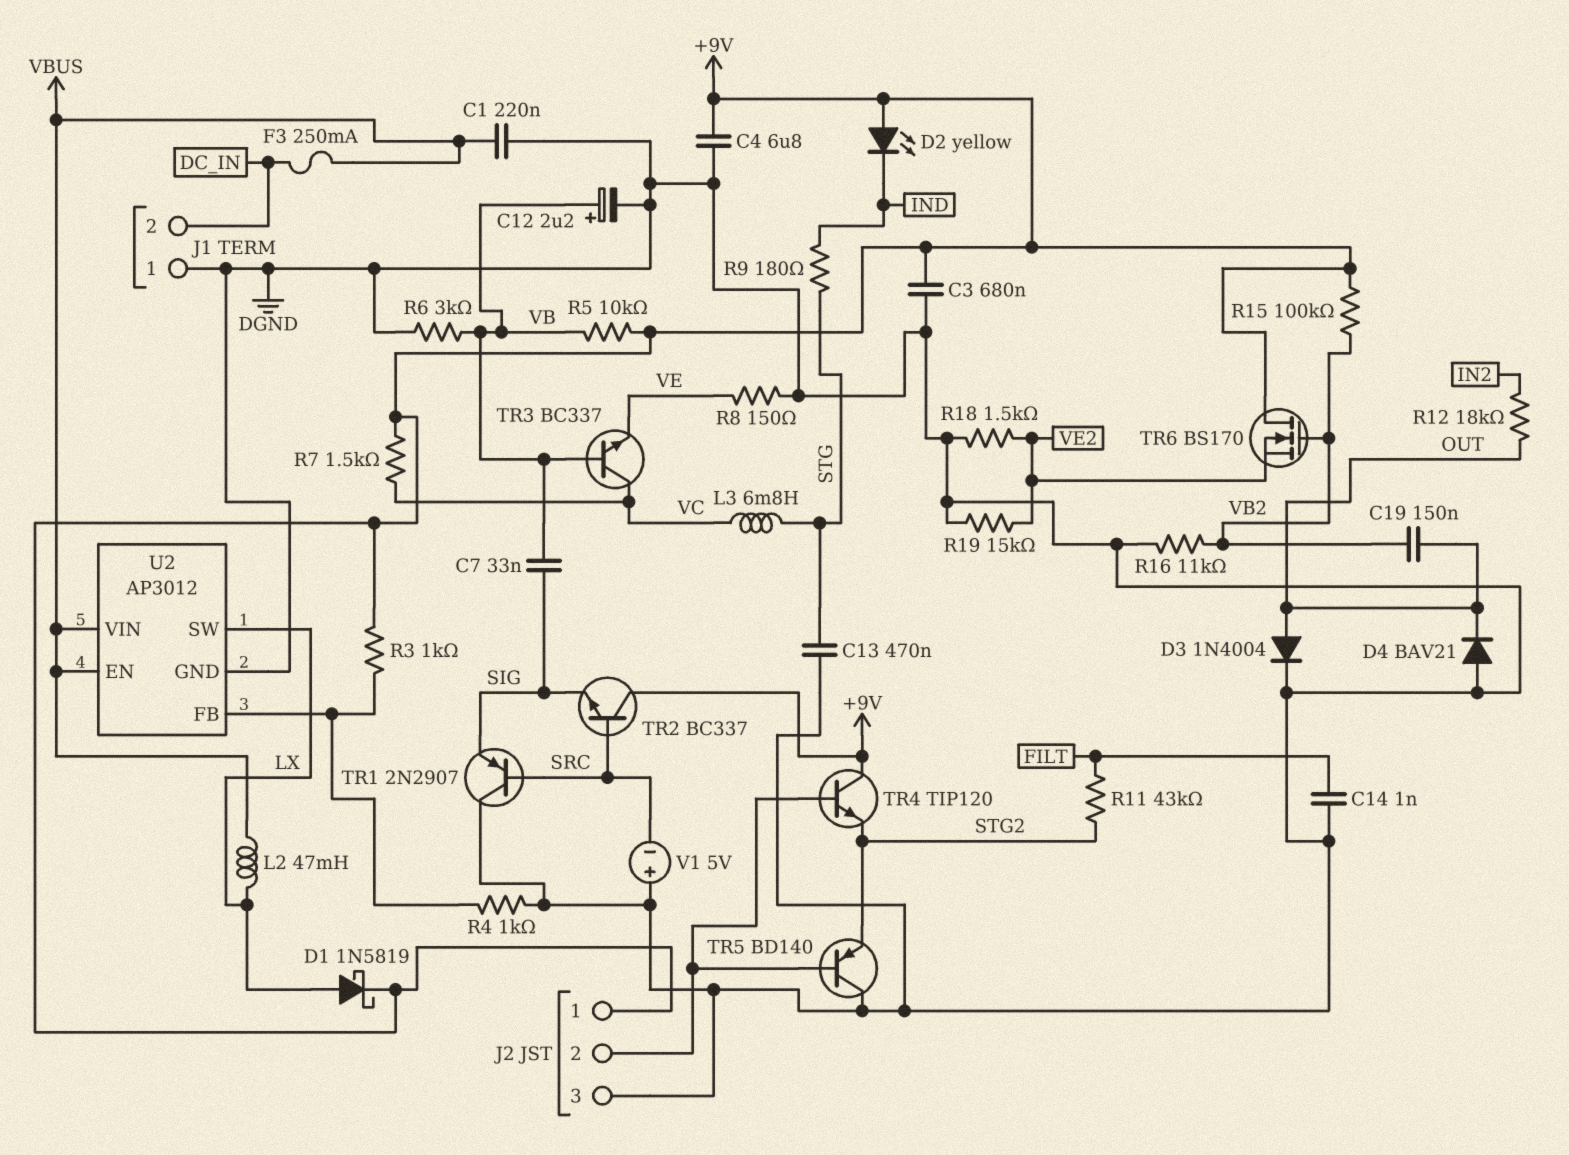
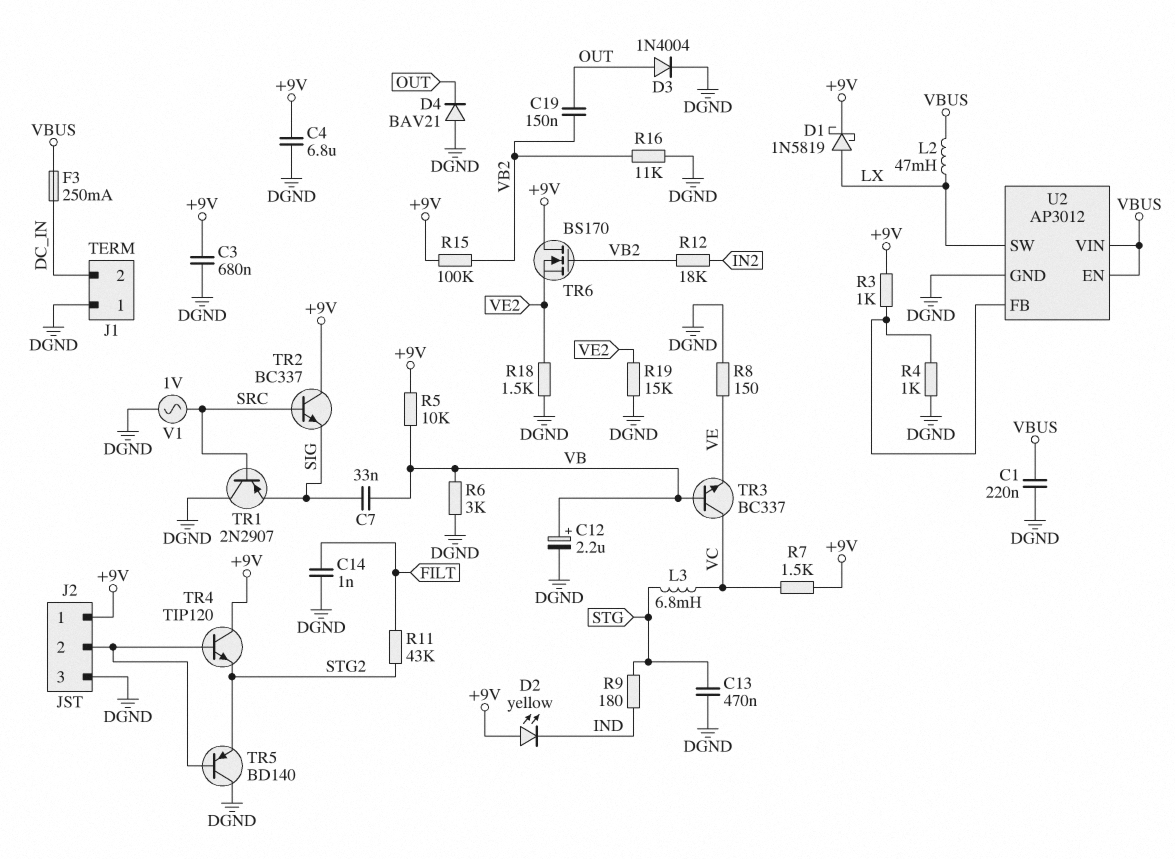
R12: 18k (IN2, OUT) -> 18k (IN2, VB2)
V1: 5V (plus DGND, minus SRC) -> AC 1V (DGND, SRC)

